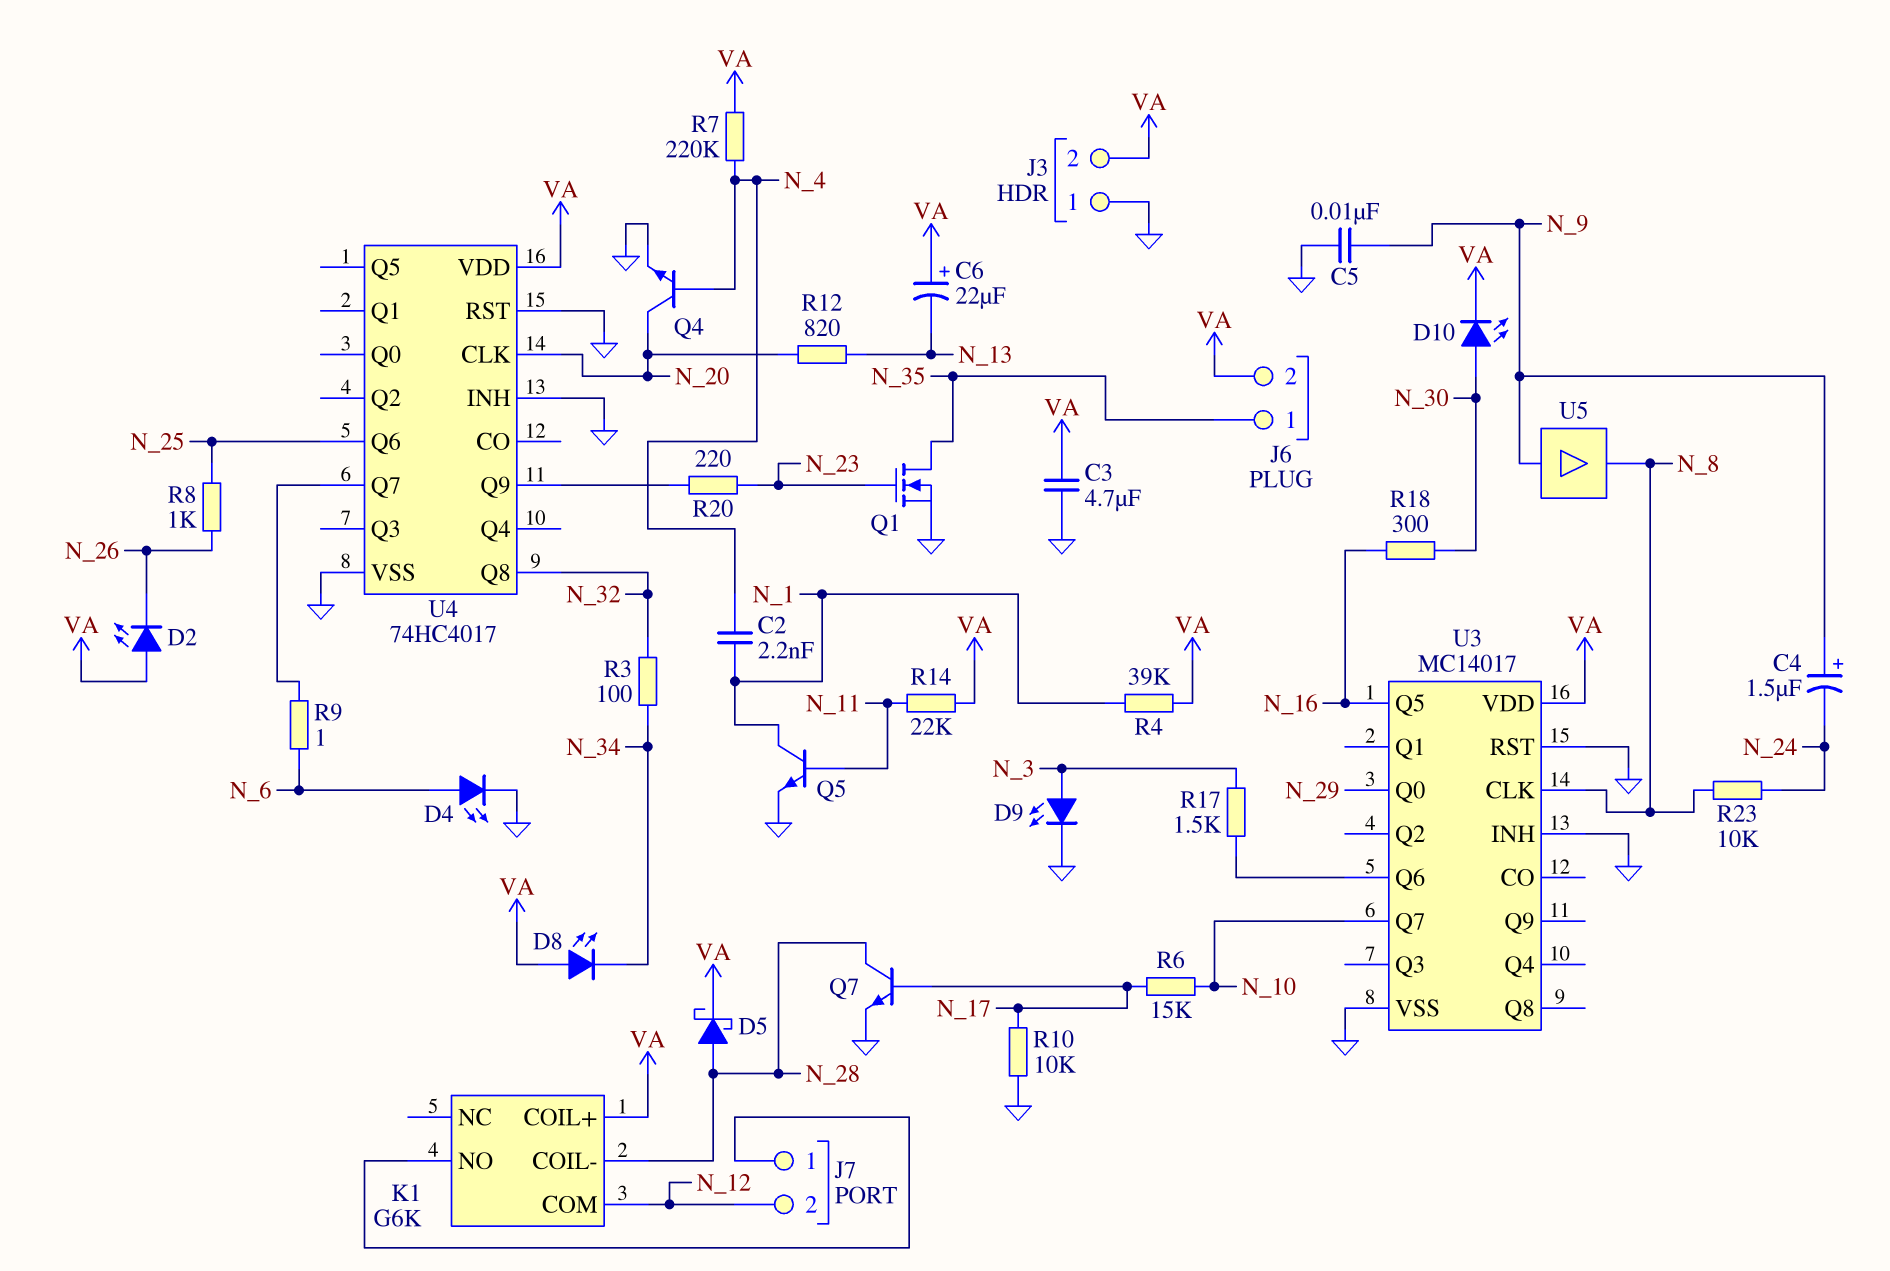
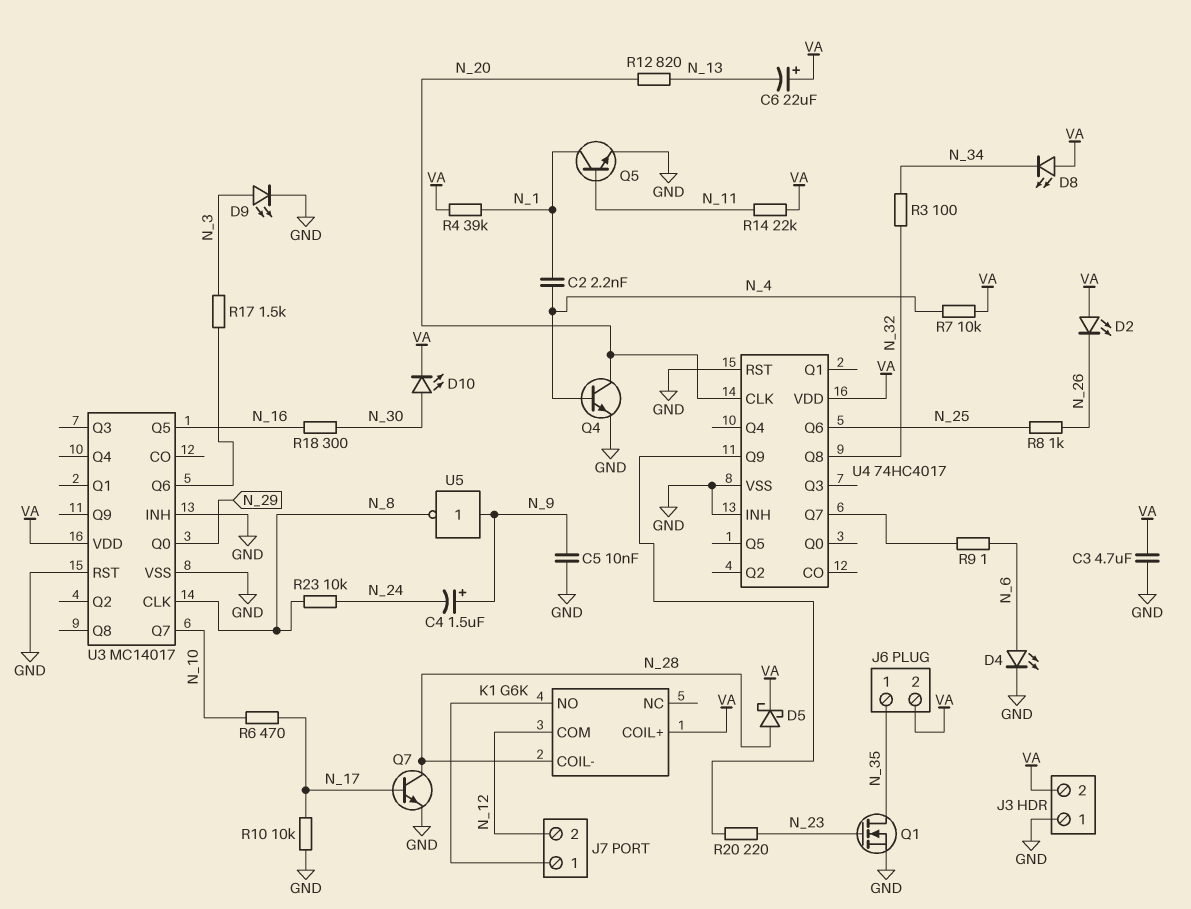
R6: 15k (N_10, N_17) -> 470 (N_10, N_17)
R7: 220k (N_4, VA) -> 10k (N_4, VA)
U5: buffer (in N_9, out N_8) -> NOT (in N_9, out N_8)

